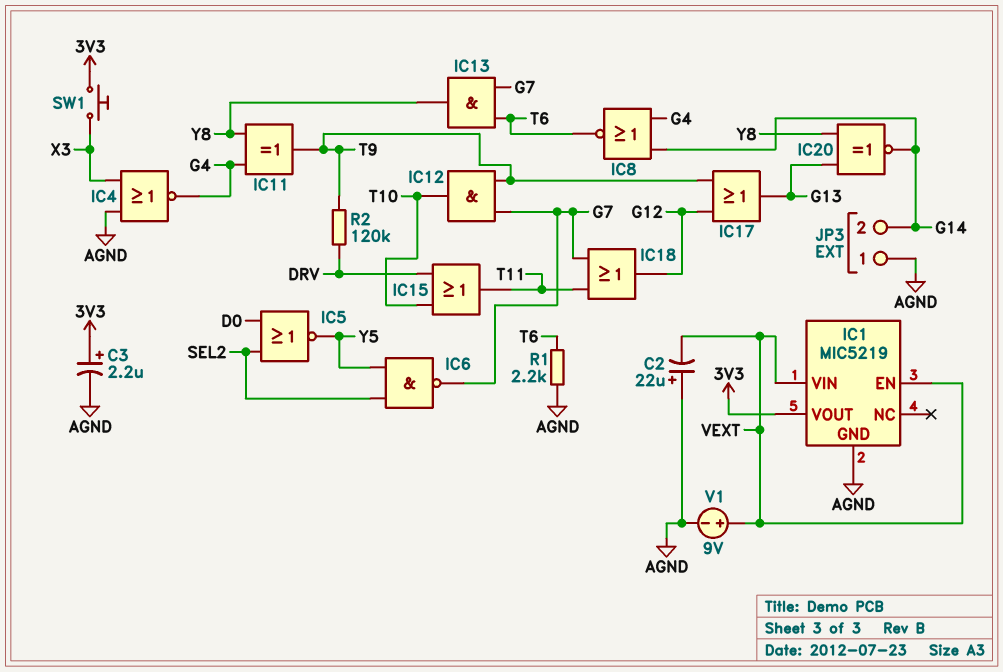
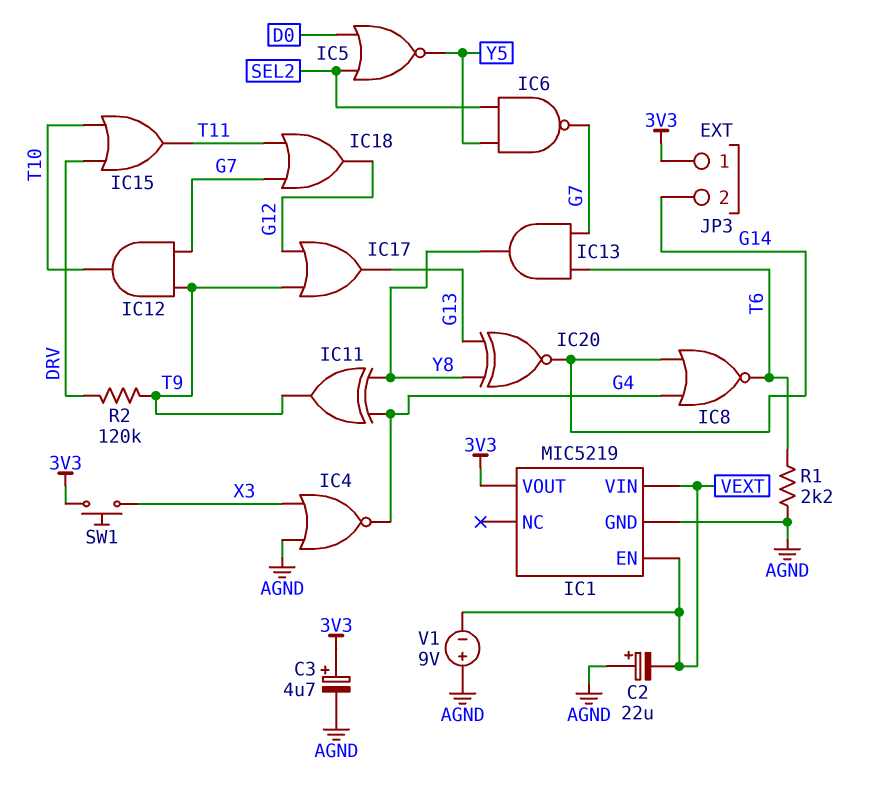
C3: 2.2uF (plus 3V3, minus AGND) -> 4.7uF (plus 3V3, minus AGND)
JP3 pin 1: AGND -> 3V3
V1: 9V (plus VEXT, minus AGND) -> 9V (plus AGND, minus VEXT)

